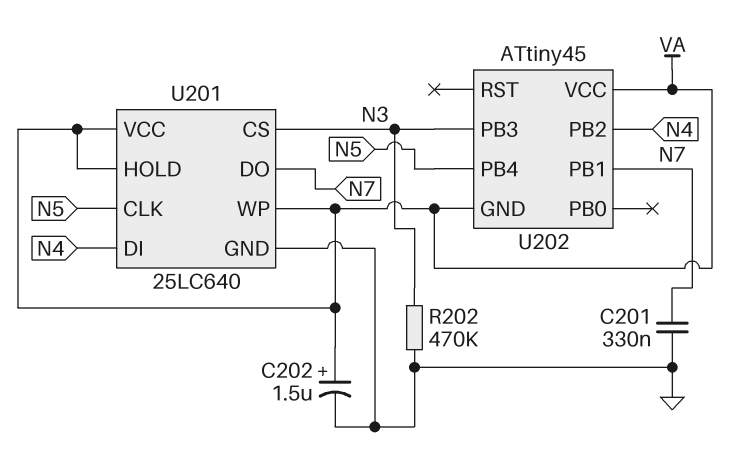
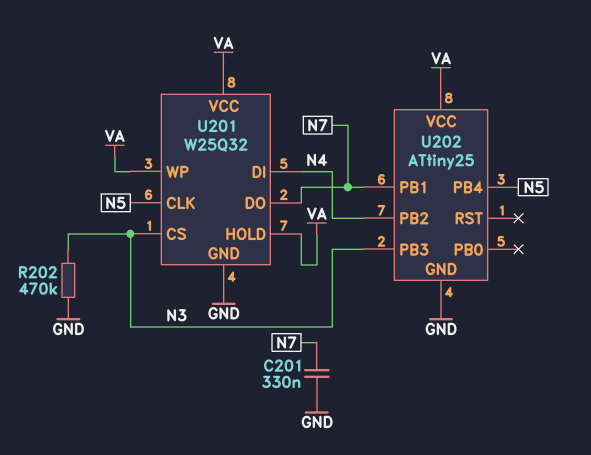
C202: 1.5uF (plus VA, minus GND) -> none
U201: 25LC640 -> W25Q32
U202: ATtiny45 -> ATtiny25
U202 pin GND: VA -> GND

